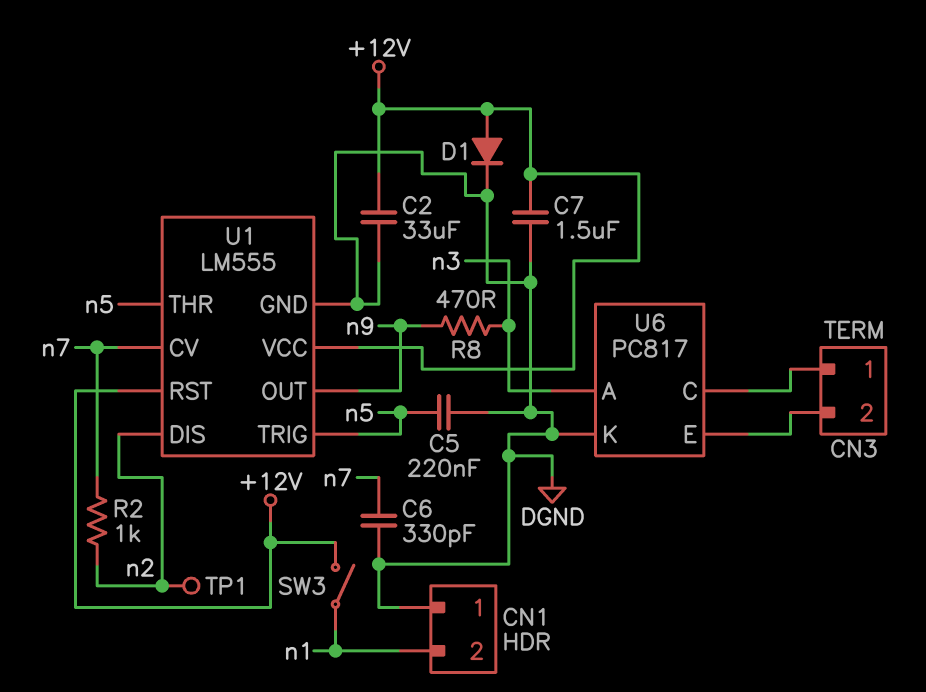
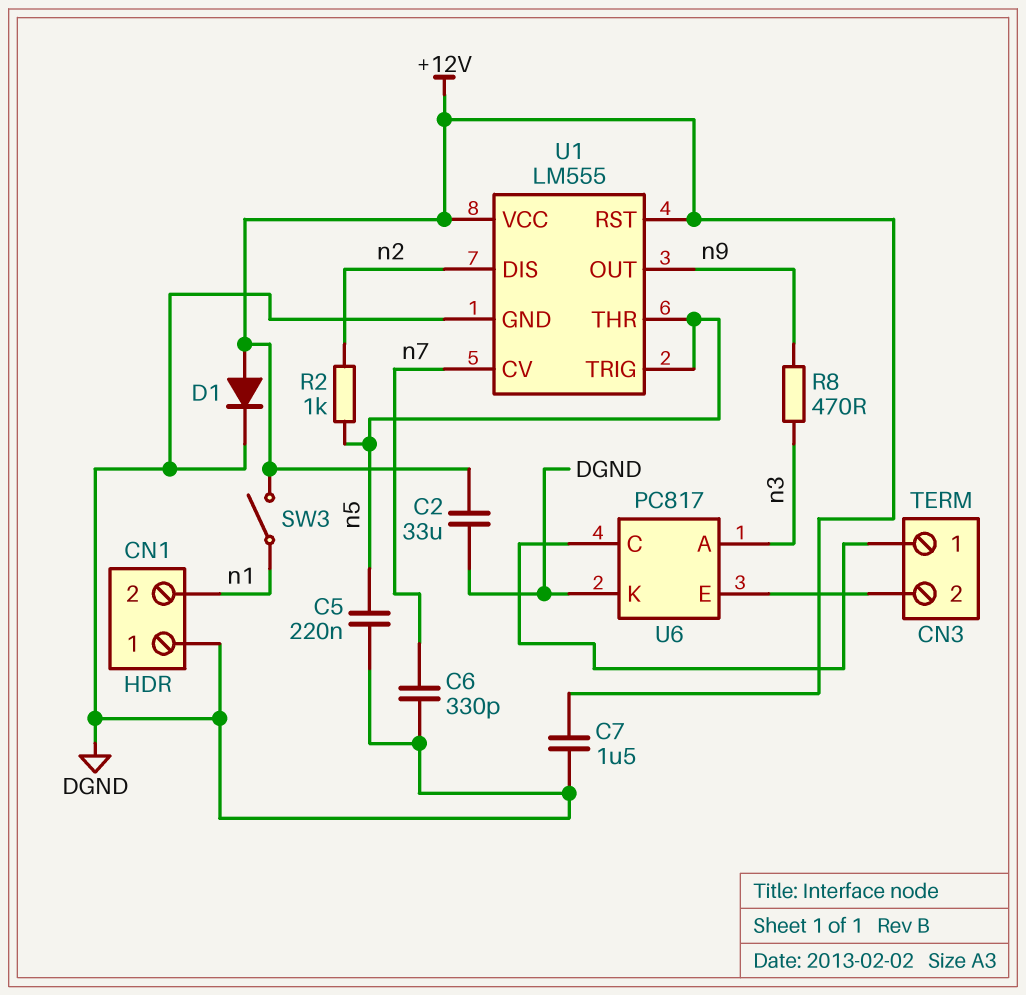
R2: 1k (n2, n7) -> 1k (n2, n5)
TP1: test point (n2) -> none

